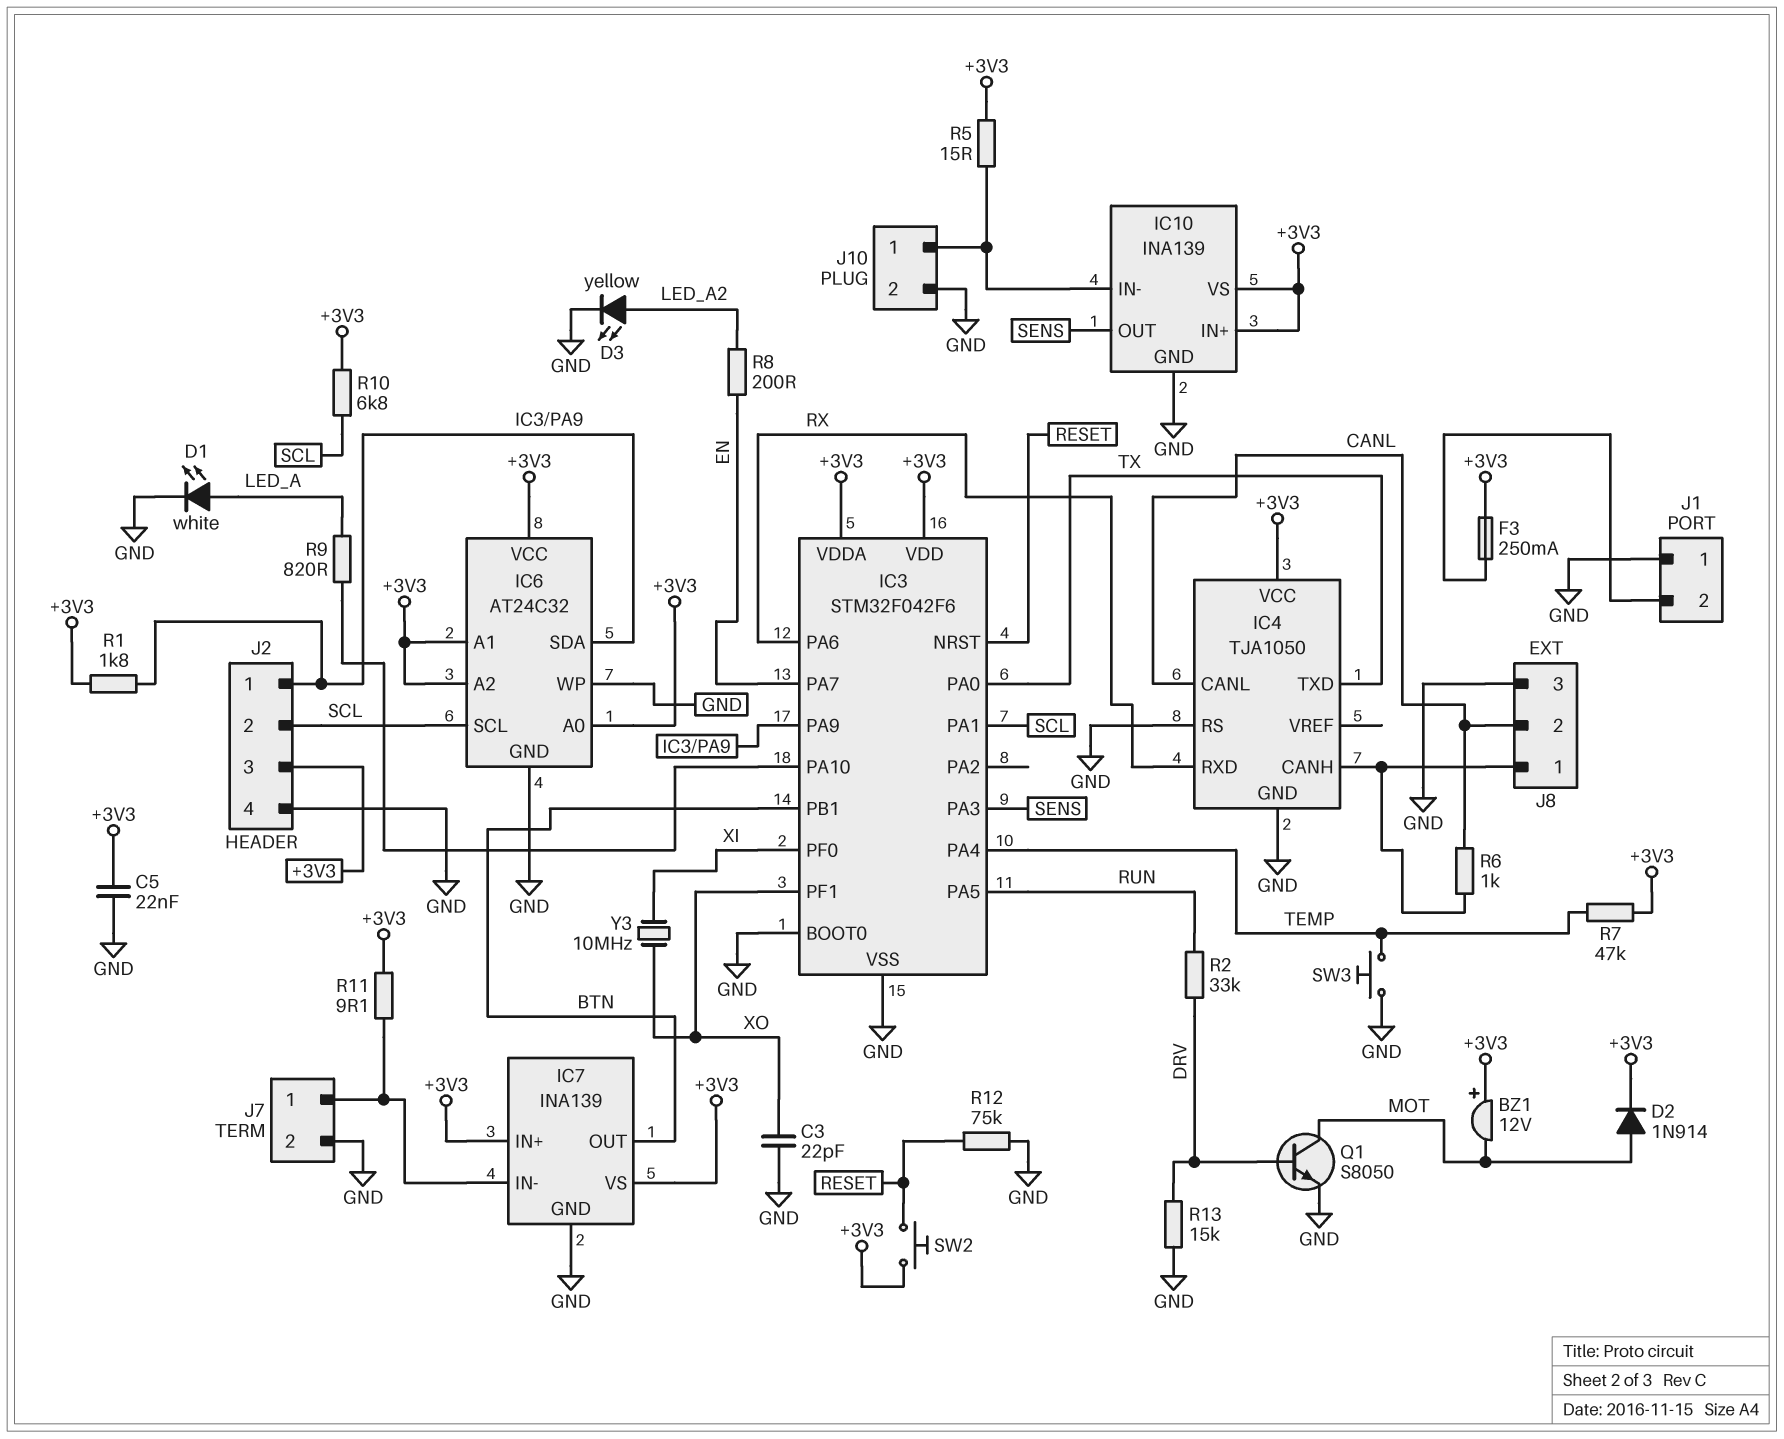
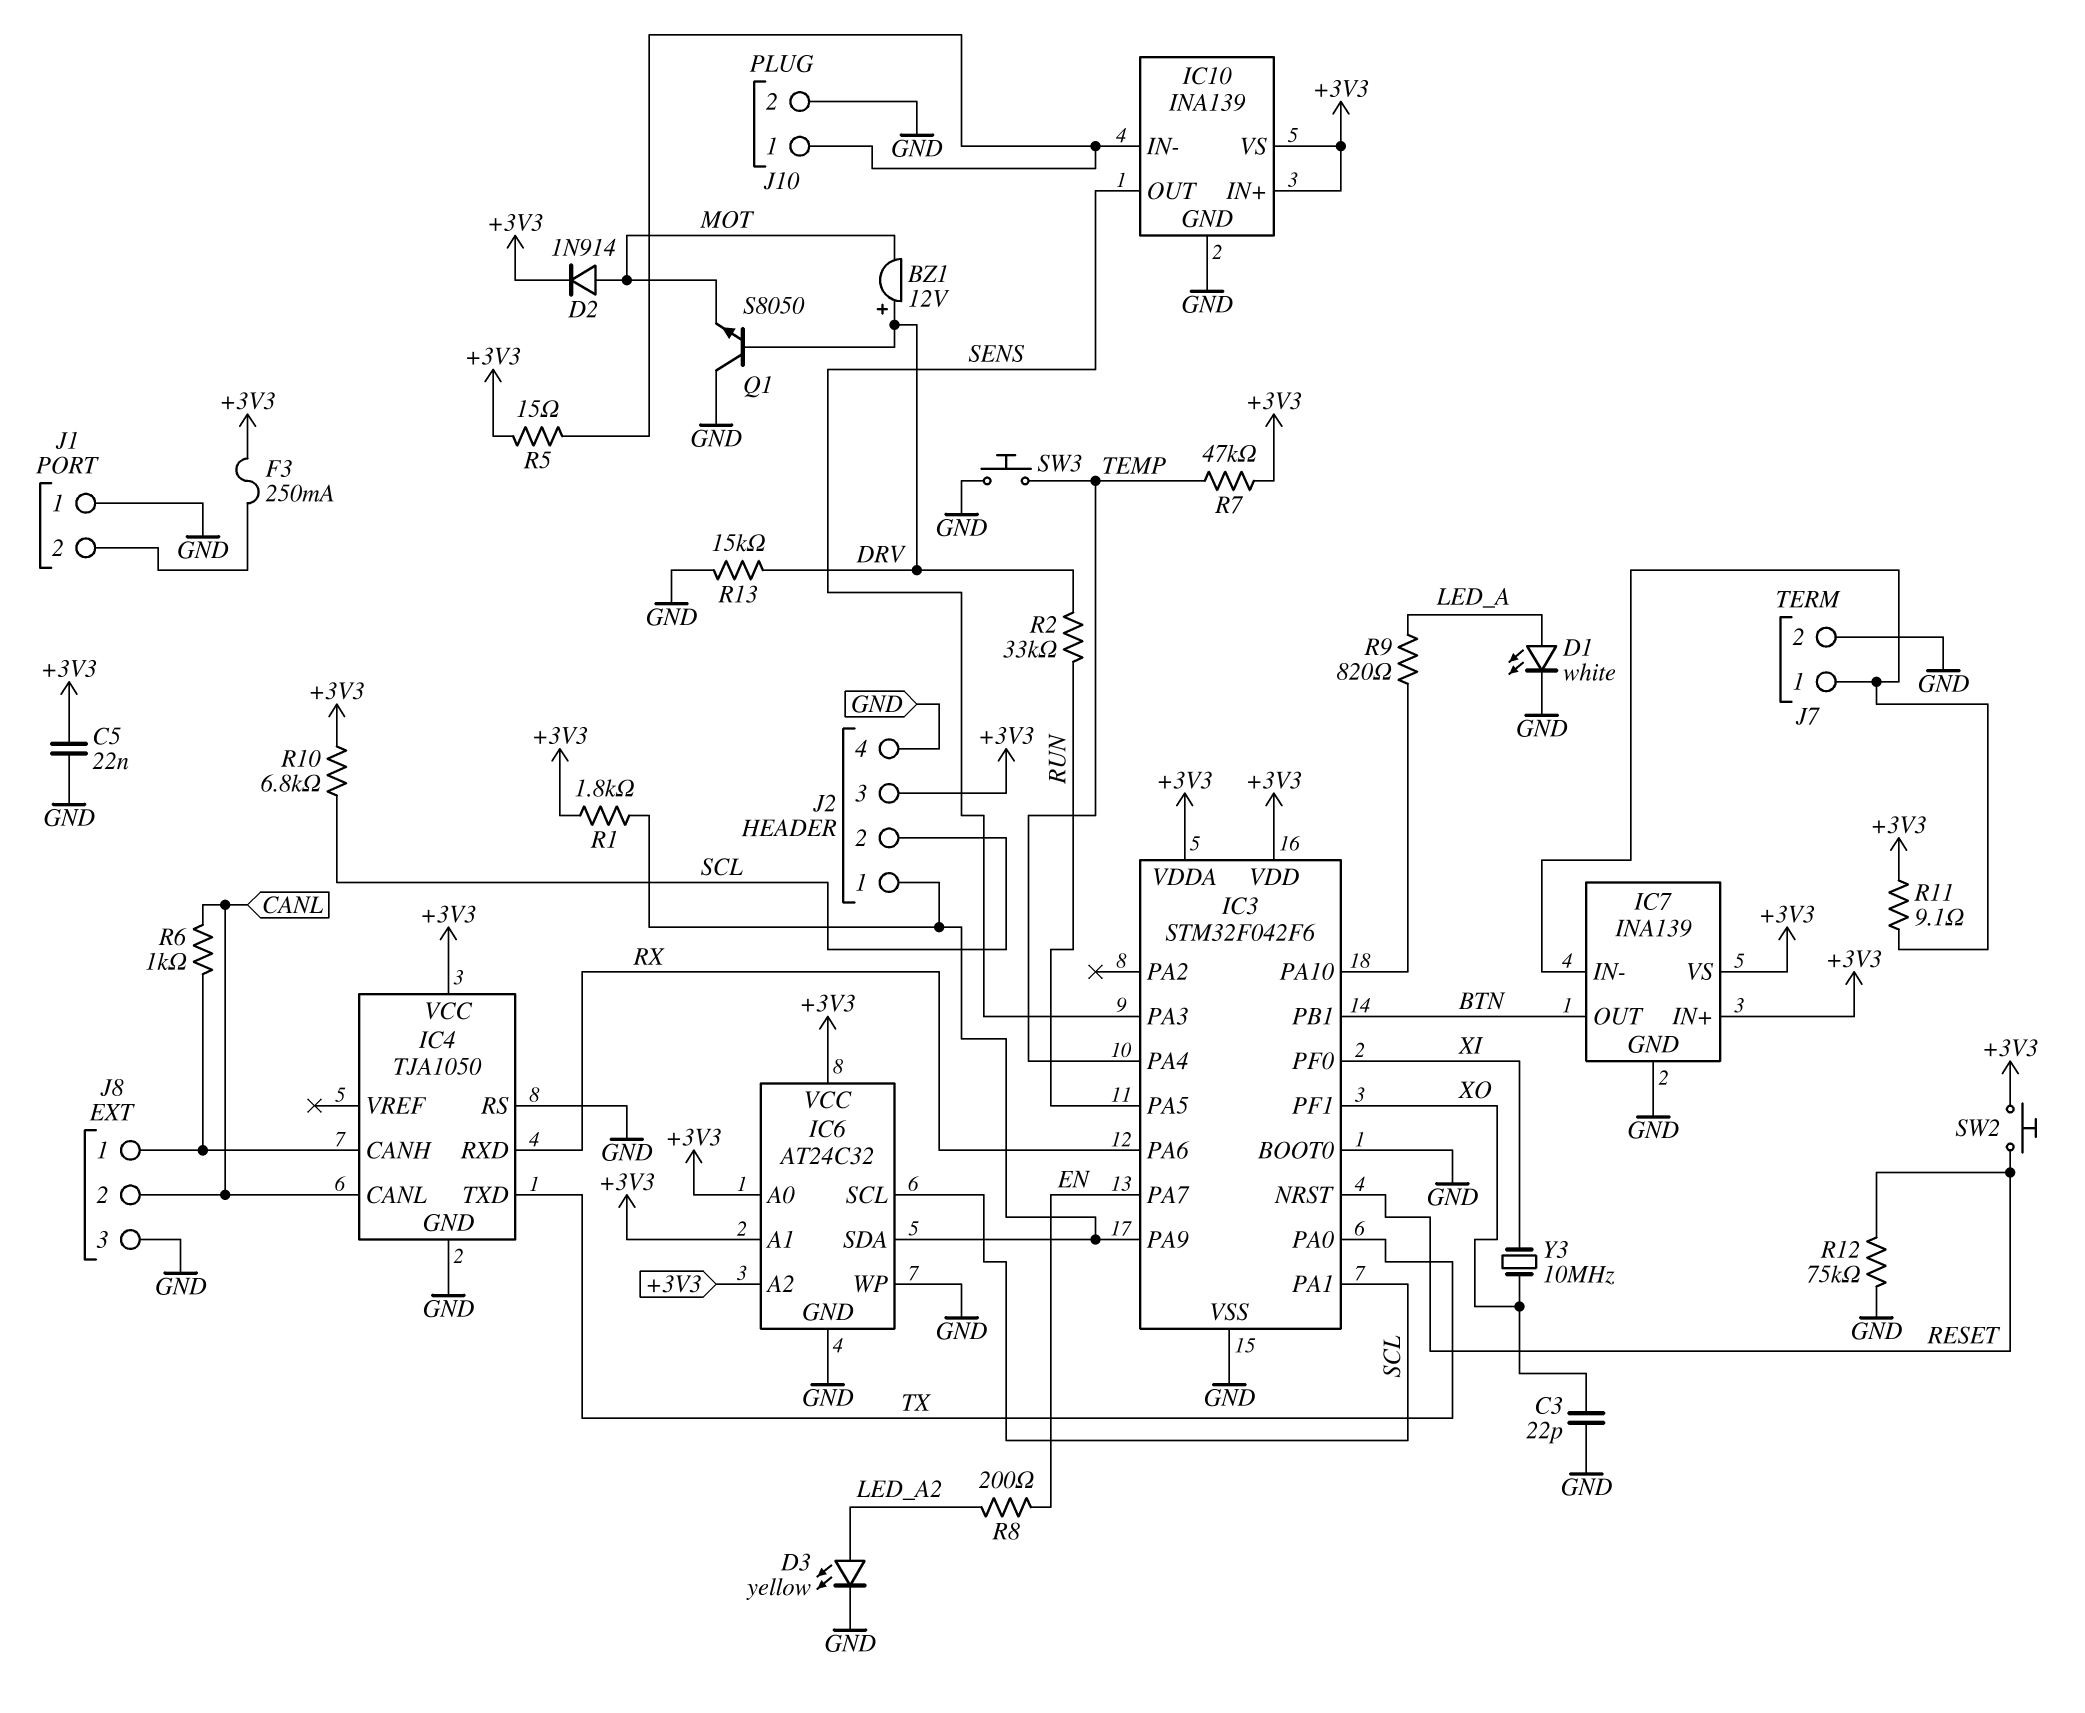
BZ1: buzzer 12V (plus +3V3, minus MOT) -> buzzer 12V (plus DRV, minus MOT)
Q1: NPN S8050 (B DRV, C MOT, E GND) -> NPN S8050 (B DRV, C GND, E MOT)

